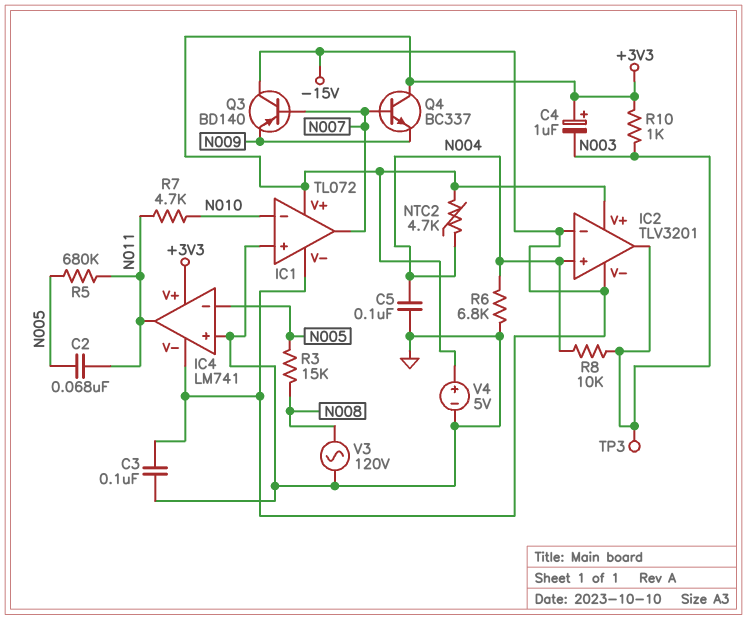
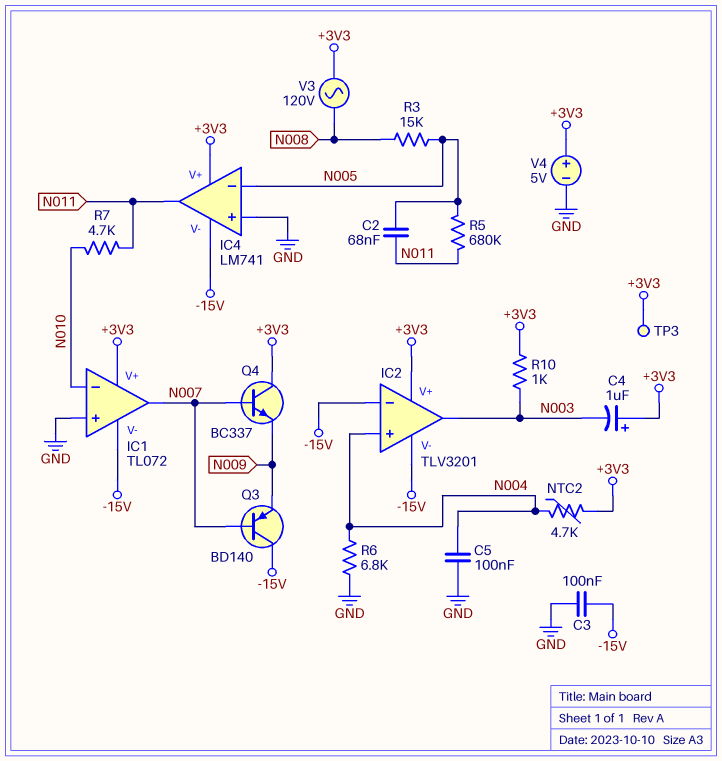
R8: 10k (N003, N004) -> none
TP3: test point (N003) -> test point (+3V3)
V3: AC 120V (GND, N008) -> AC 120V (+3V3, N008)

